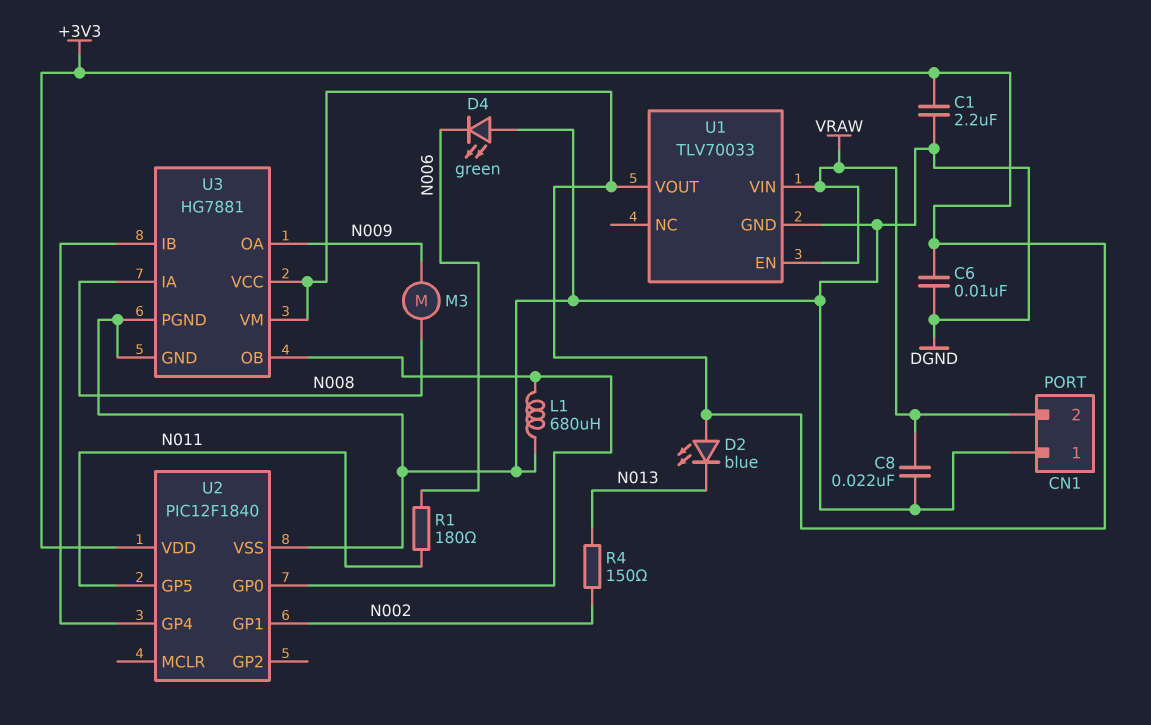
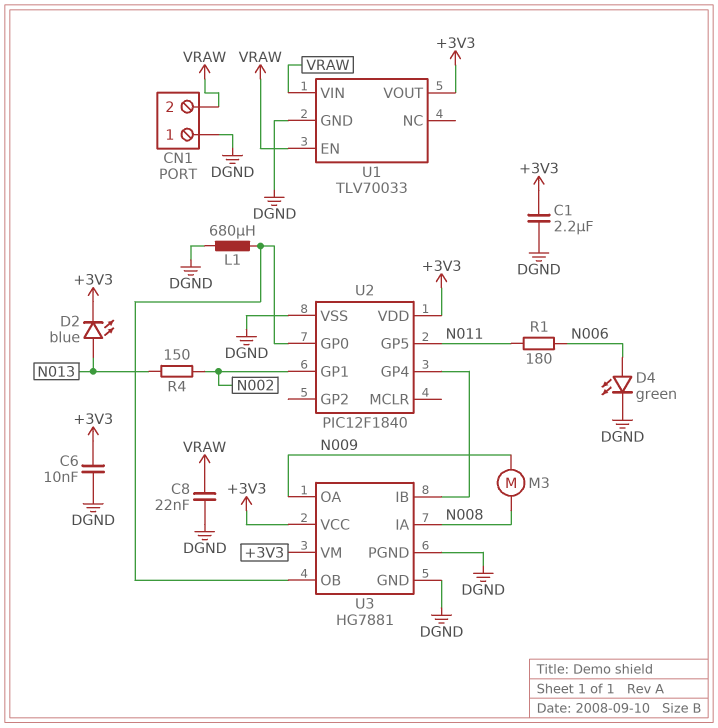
D2: LED blue (A +3V3, K N013) -> LED blue (A N013, K +3V3)
D4: LED green (A DGND, K N006) -> LED green (A N006, K DGND)

